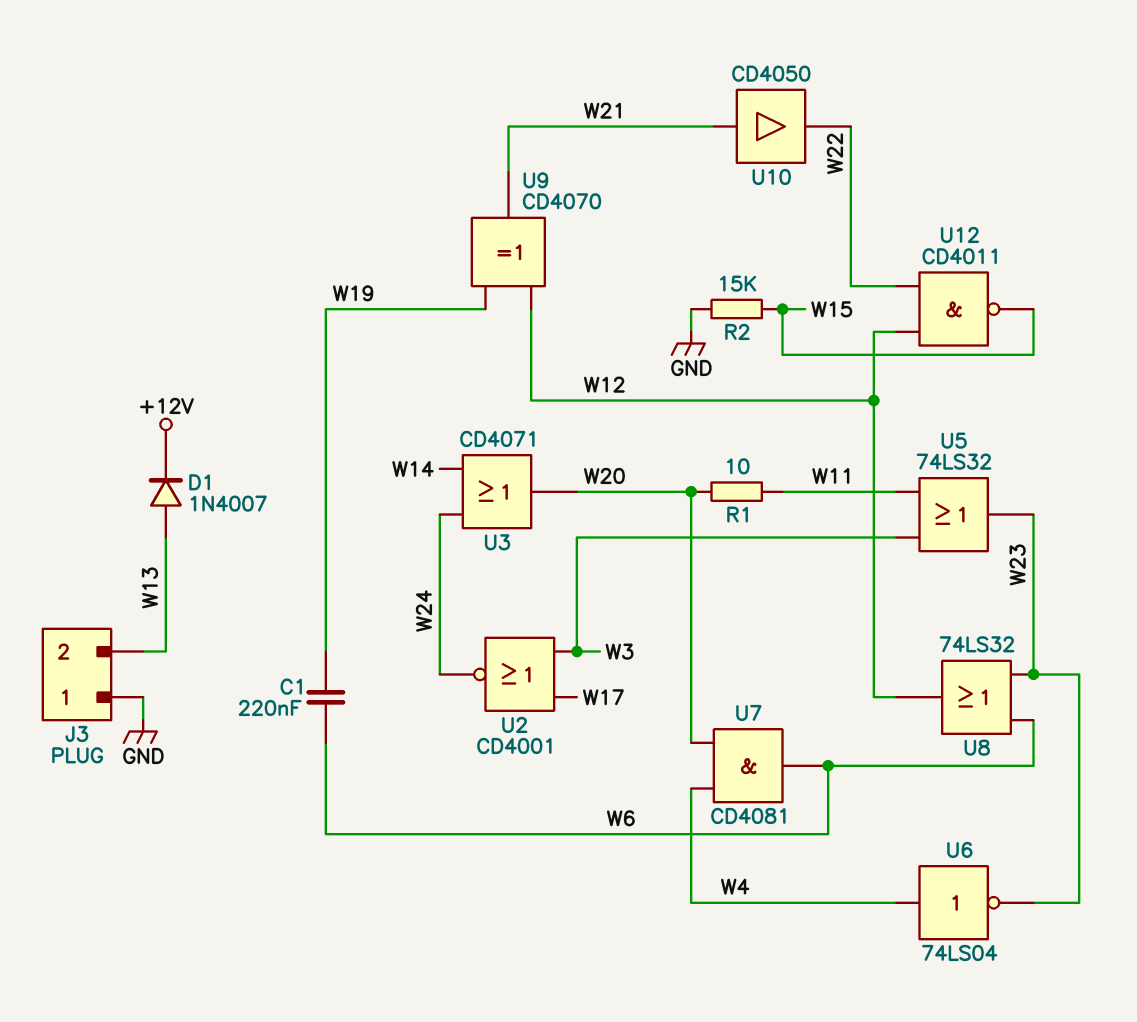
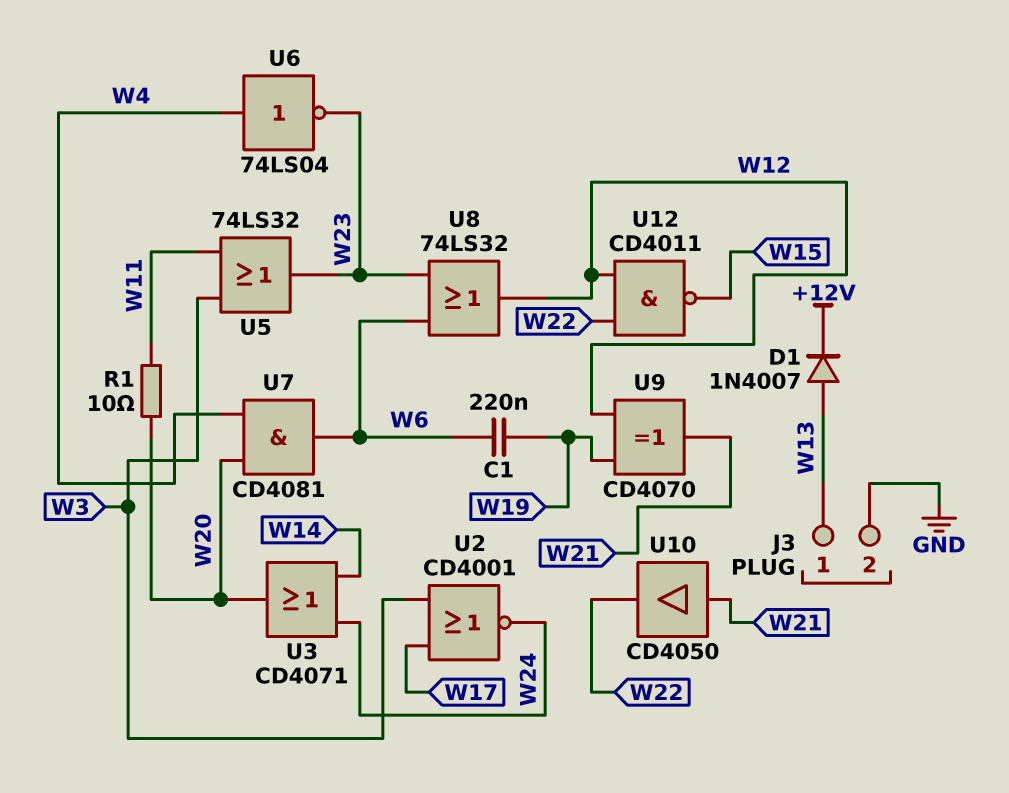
J3 pin 1: GND -> W13
J3 pin 2: W13 -> GND
R2: 15k (GND, W15) -> none

